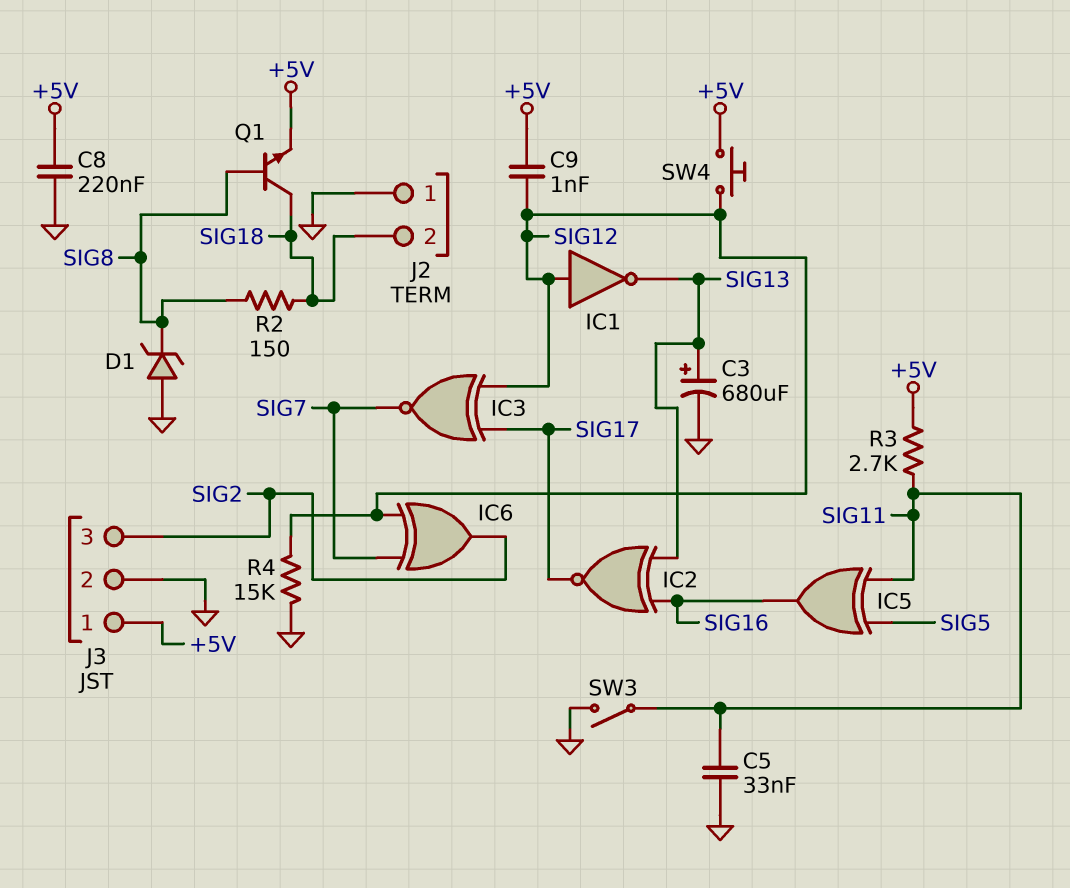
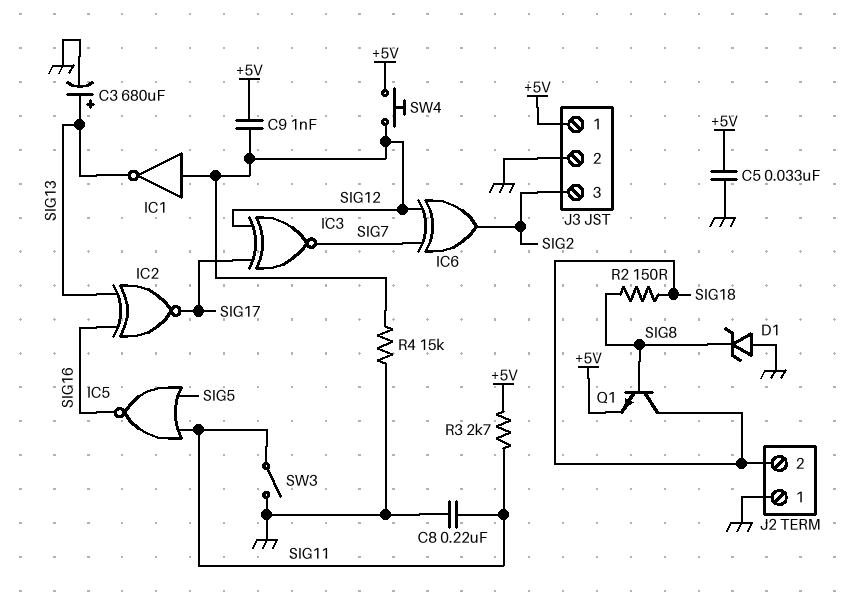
C5: 33nF (GND, SIG11) -> 33nF (+5V, GND)
C8: 220nF (+5V, GND) -> 220nF (GND, SIG11)
IC5: XOR (in SIG5, in SIG11, out SIG16) -> NOR (in SIG5, in SIG11, out SIG16)

